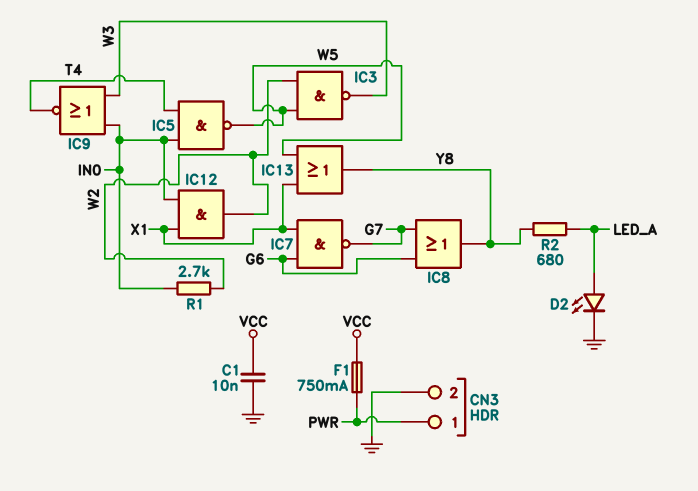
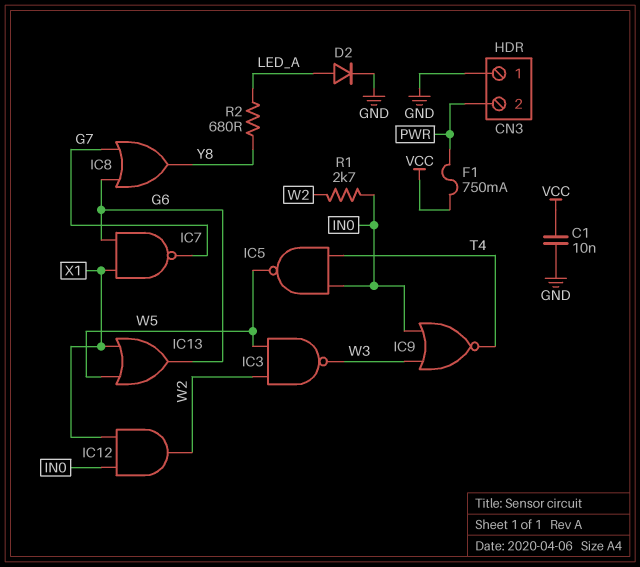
CN3 pin 1: PWR -> GND
CN3 pin 2: GND -> PWR
D2: LED (A LED_A, K GND) -> diode (A LED_A, K GND)
IC13: OR (in W5, in X1, out Y8) -> OR (in W5, in X1, out G6)

